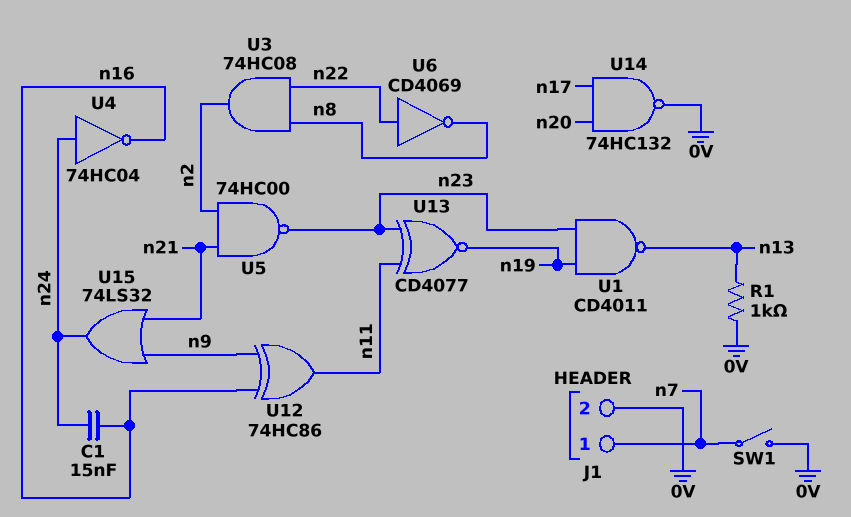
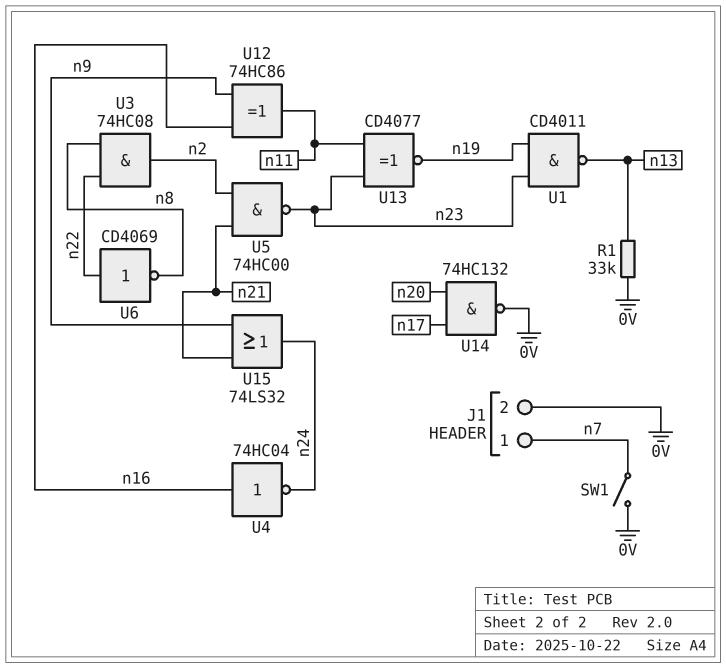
C1: 15nF (n16, n24) -> none
R1: 1k (0V, n13) -> 33k (0V, n13)
U4: NOT 74HC04 (in n24, out n16) -> NOT 74HC04 (in n16, out n24)

